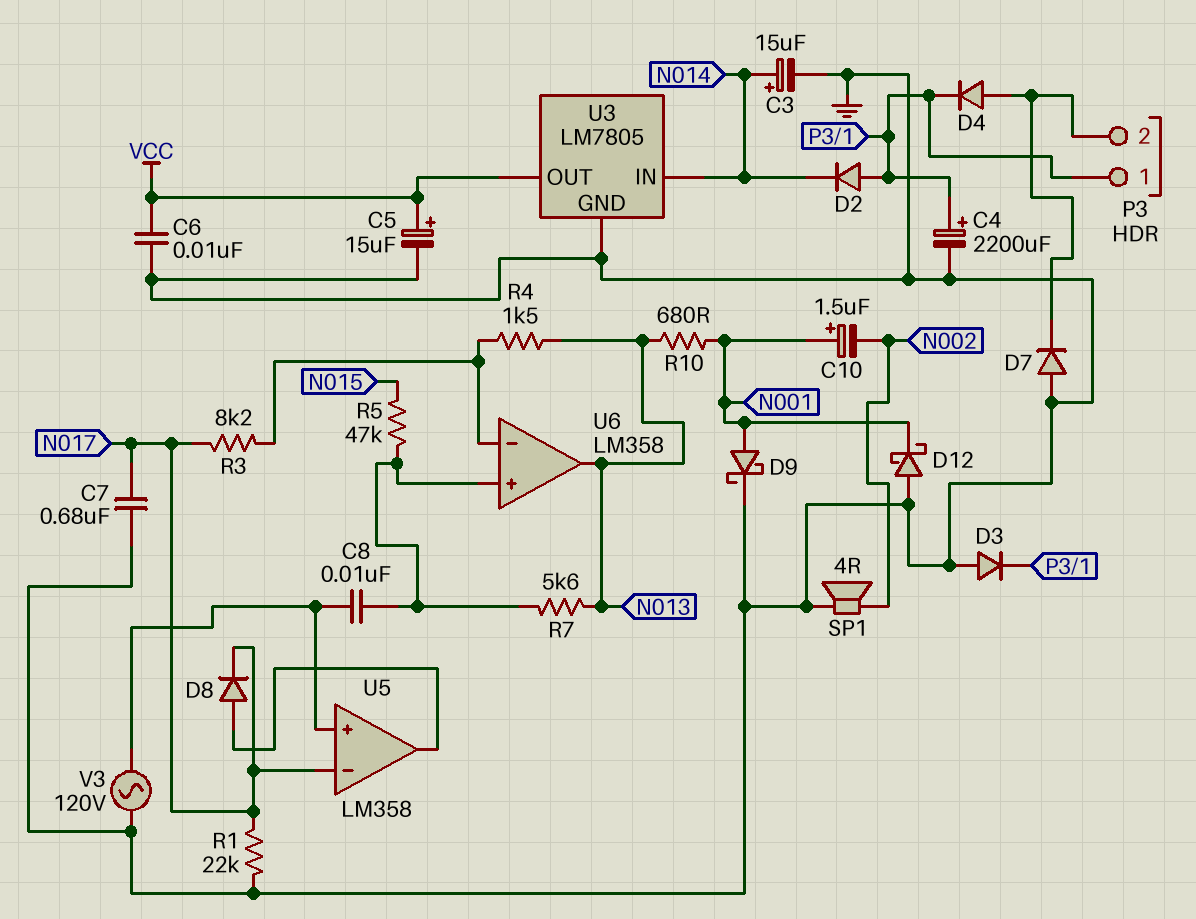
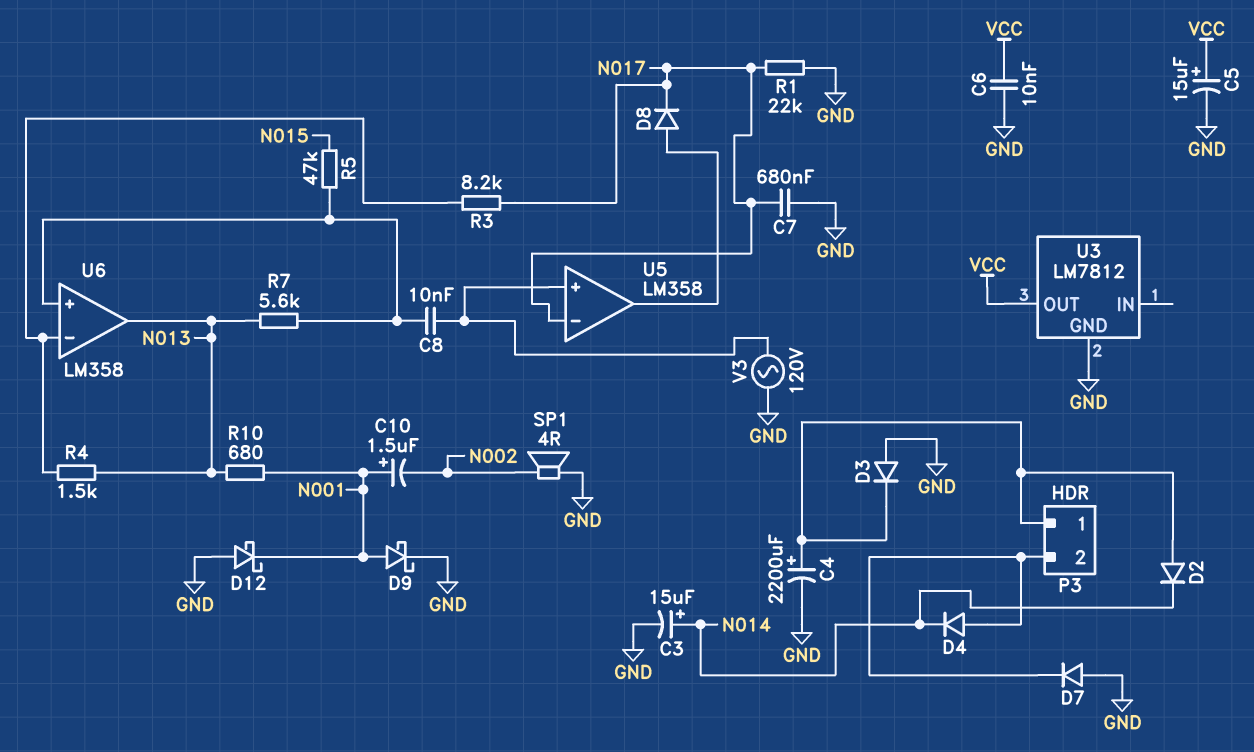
D4: diode (A P3/2, K P3/1) -> diode (A P3/2, K N014)
U3: LM7805 -> LM7812
U3 pin IN: N014 -> none

